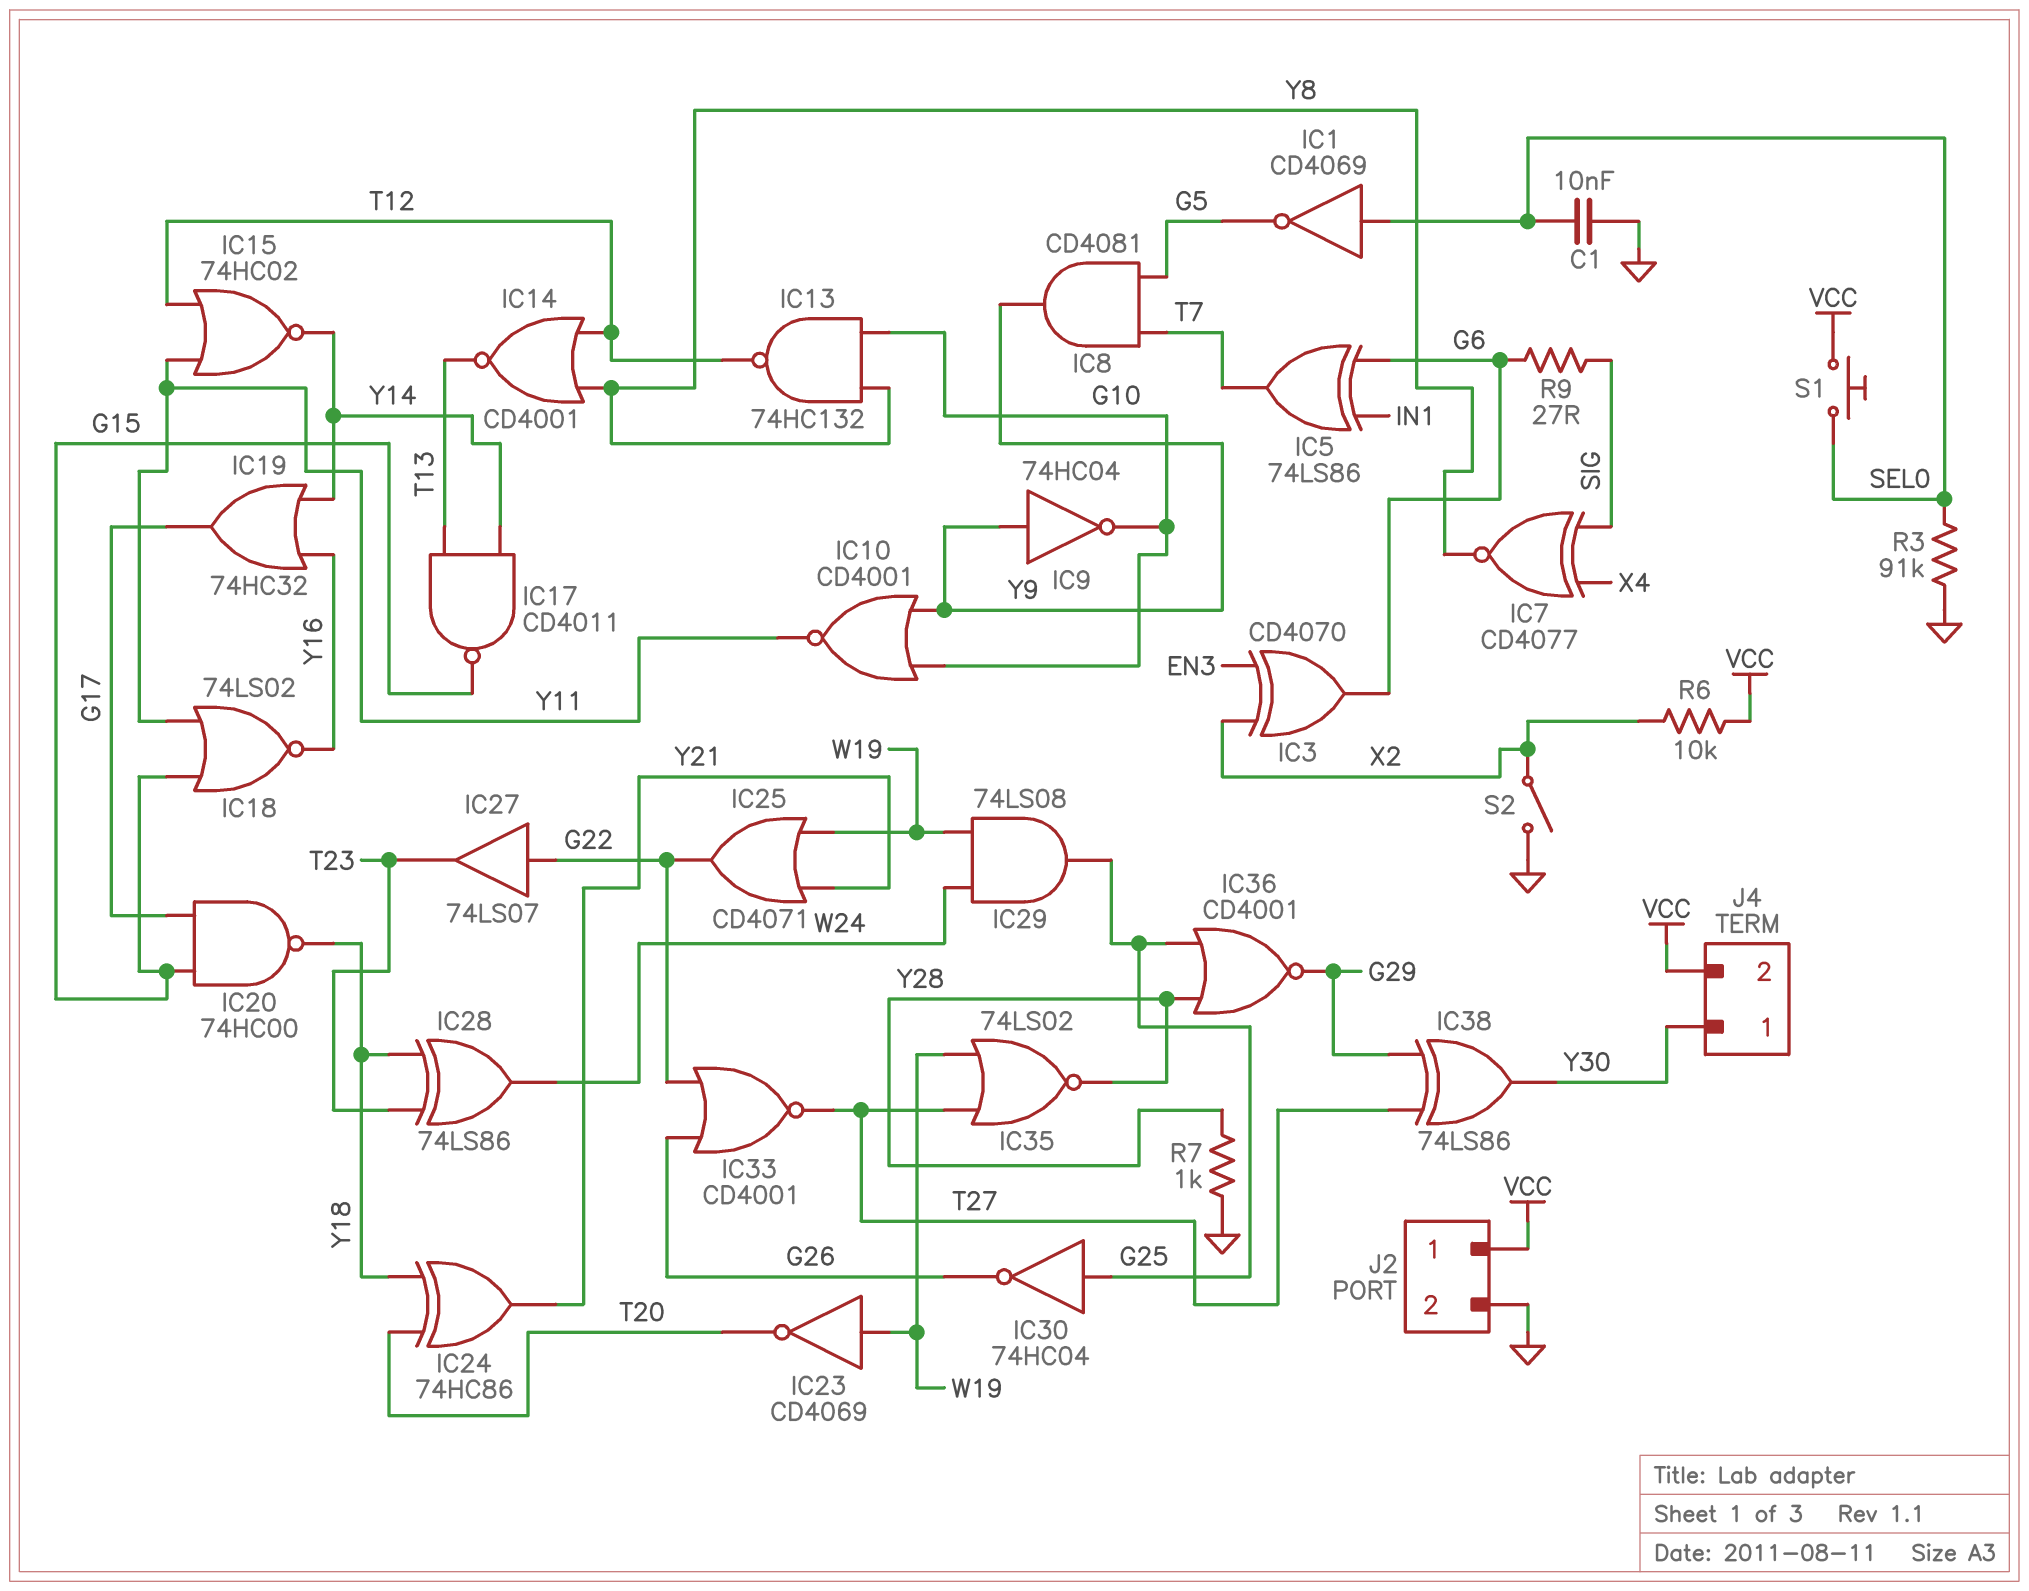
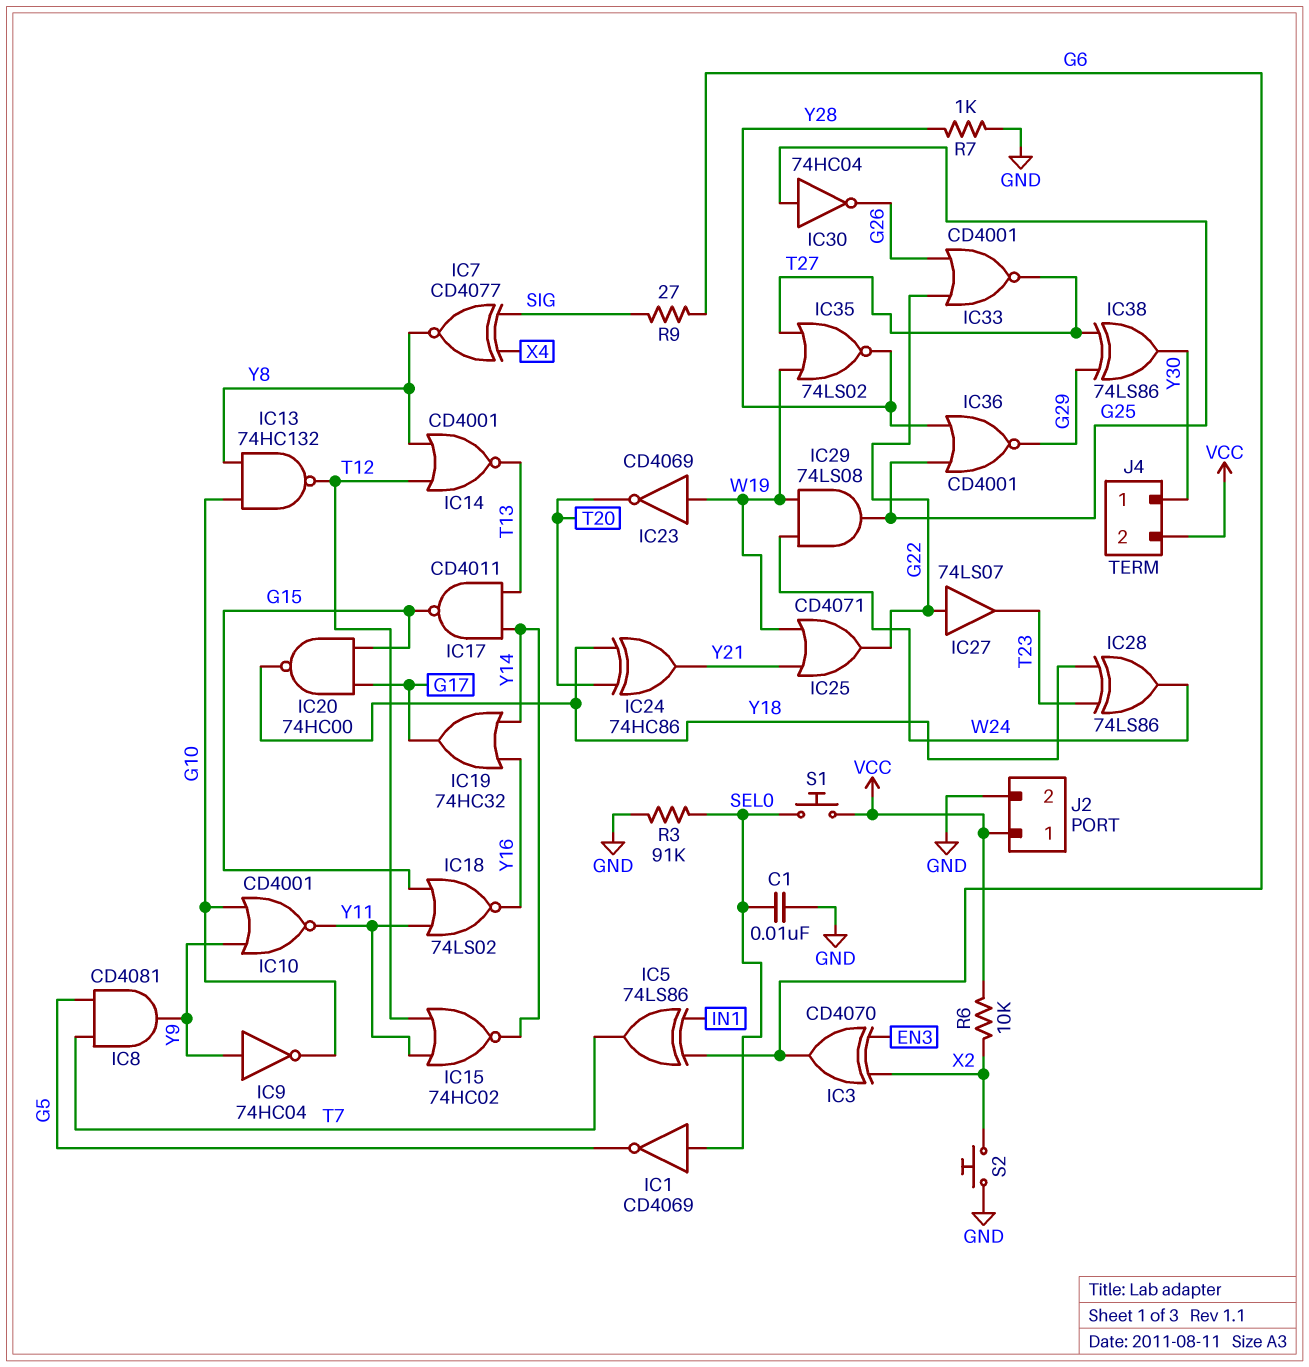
S2: switch (GND, X2) -> button (GND, X2)

